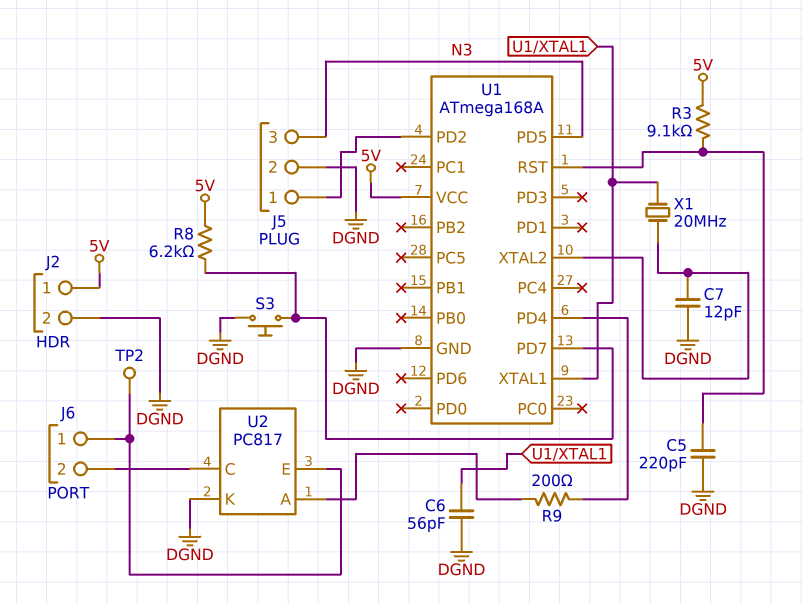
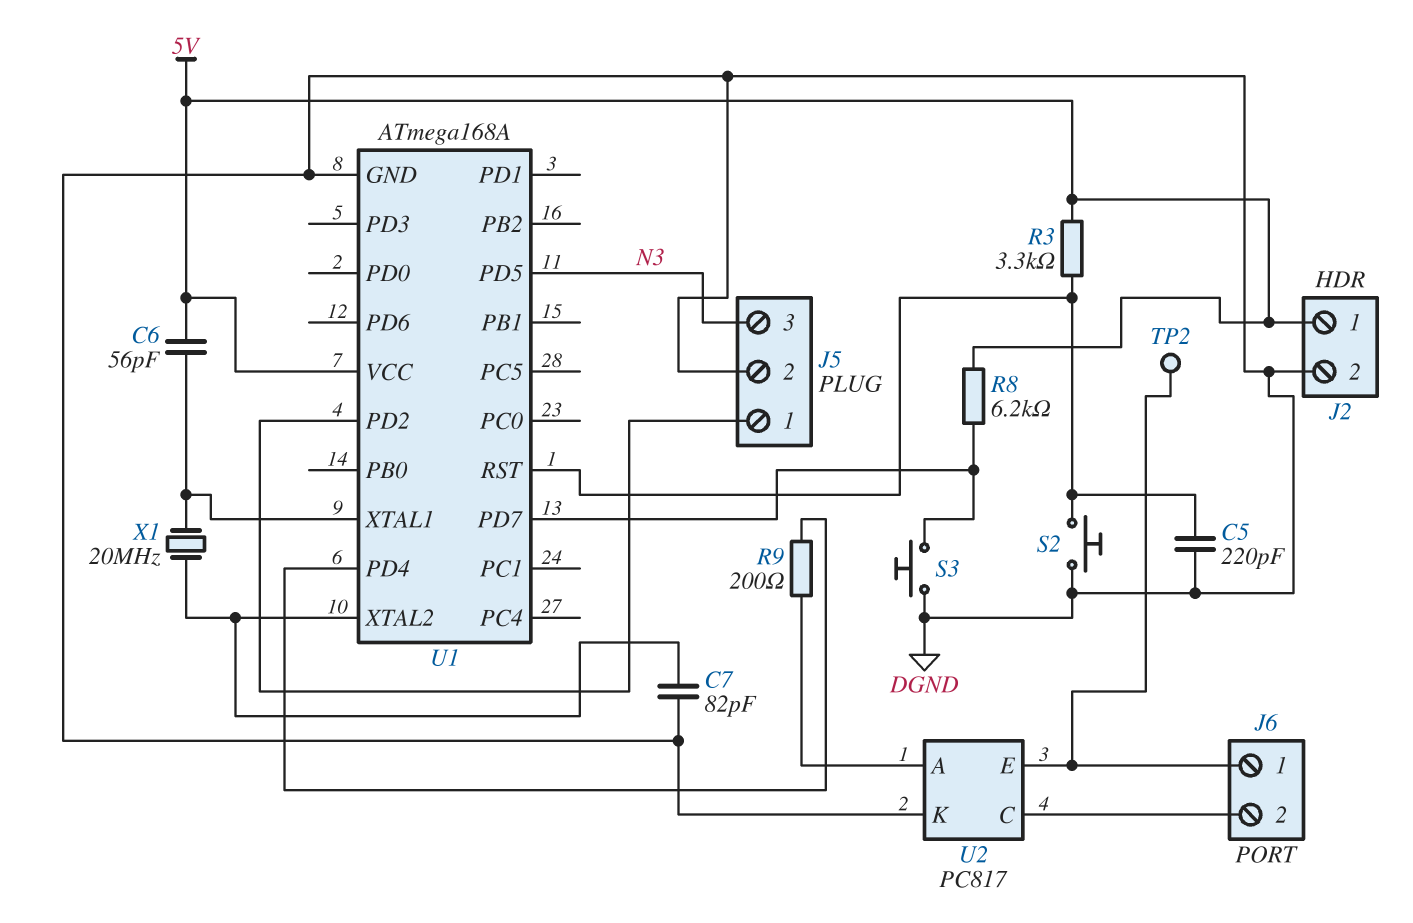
C6: 56pF (DGND, U1/XTAL1) -> 56pF (5V, U1/XTAL1)
C7: 12pF (DGND, U1/XTAL2) -> 82pF (DGND, U1/XTAL2)
R3: 9.1k (5V, U1/RST) -> 3.3k (5V, U1/RST)
S2: none -> button (DGND, U1/RST)

